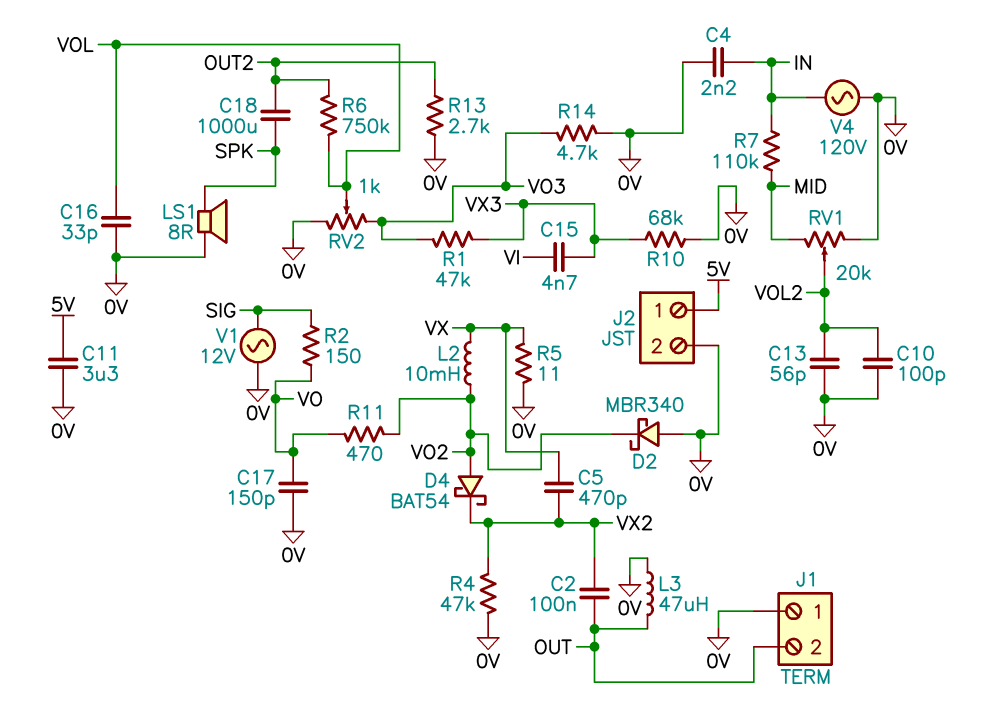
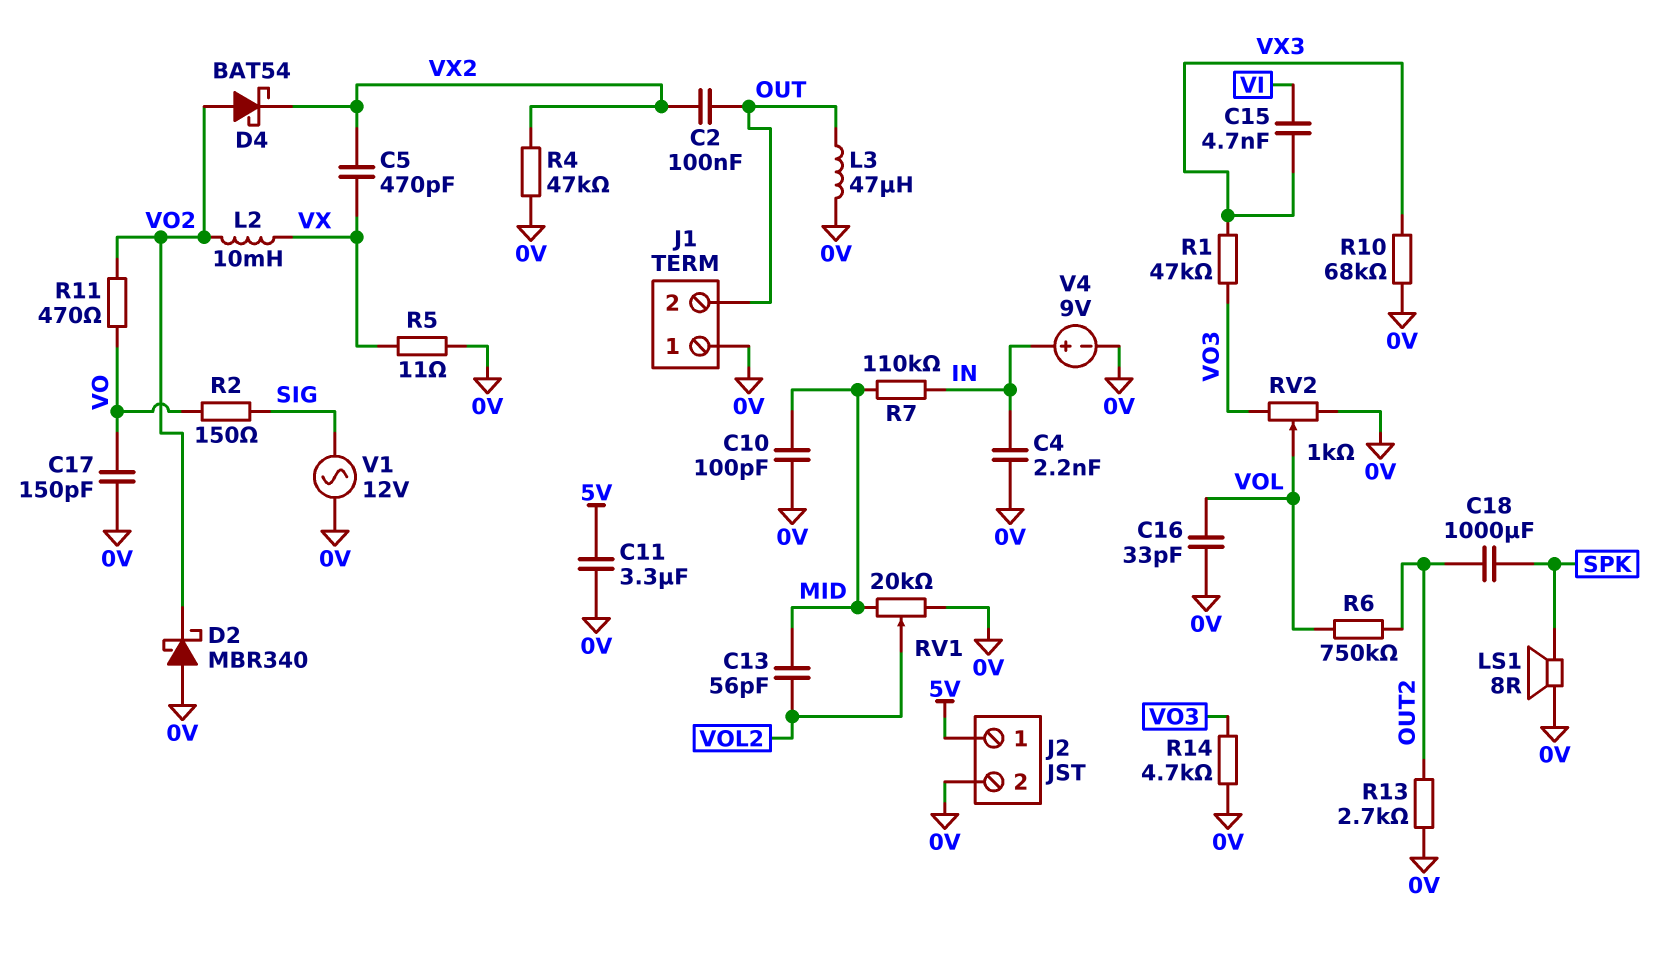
C10: 100pF (0V, VOL2) -> 100pF (0V, MID)
C13: 56pF (0V, VOL2) -> 56pF (MID, VOL2)
V4: AC 120V (0V, IN) -> 9V (plus IN, minus 0V)

